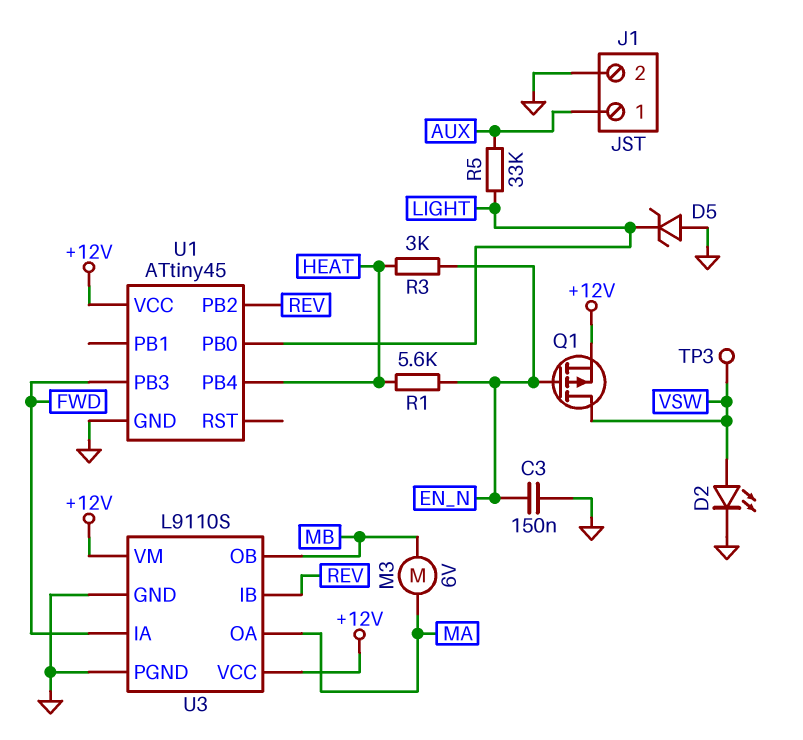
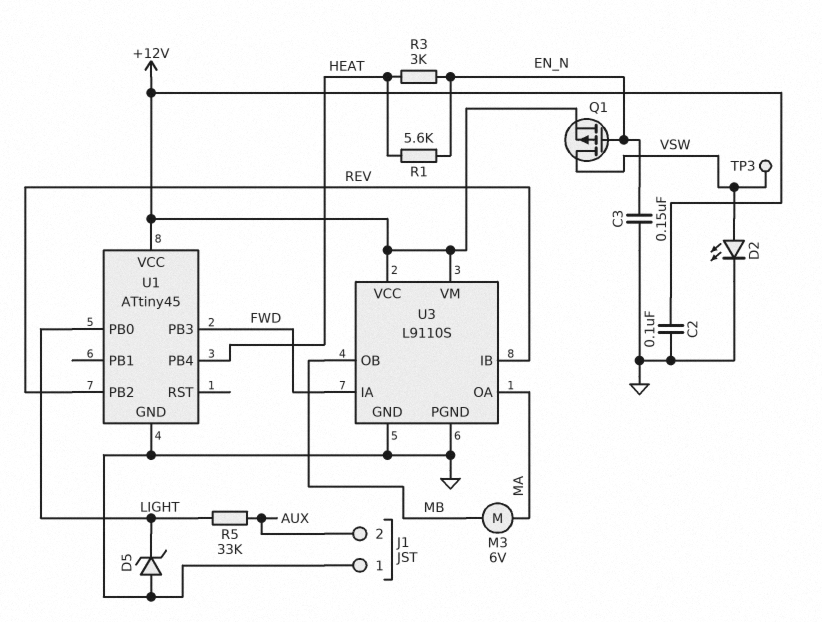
C2: none -> 100nF (+12V, GND)
J1 pin 1: AUX -> GND
J1 pin 2: GND -> AUX

